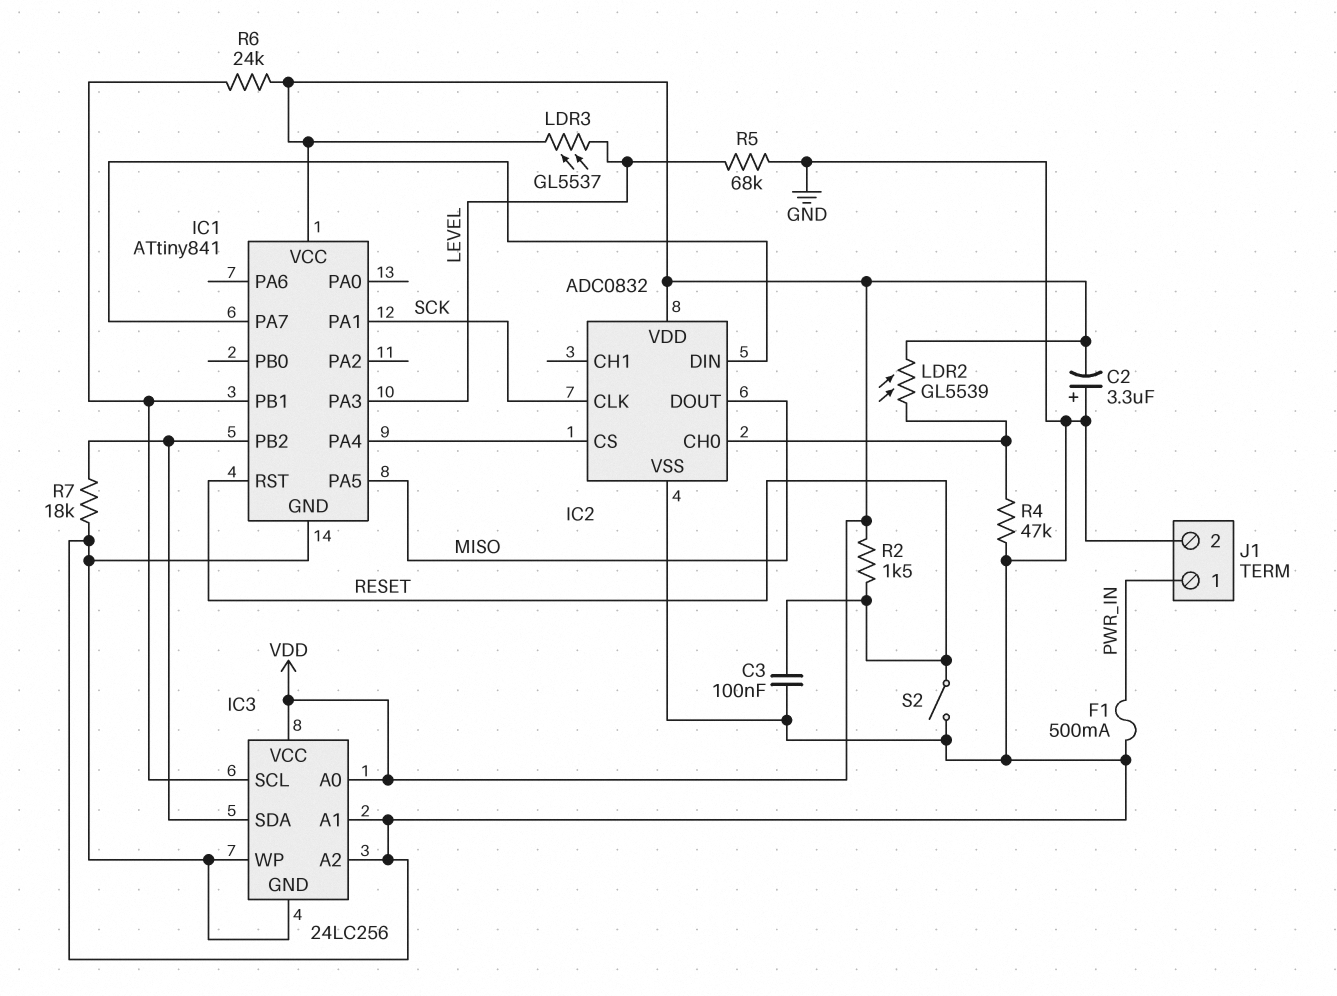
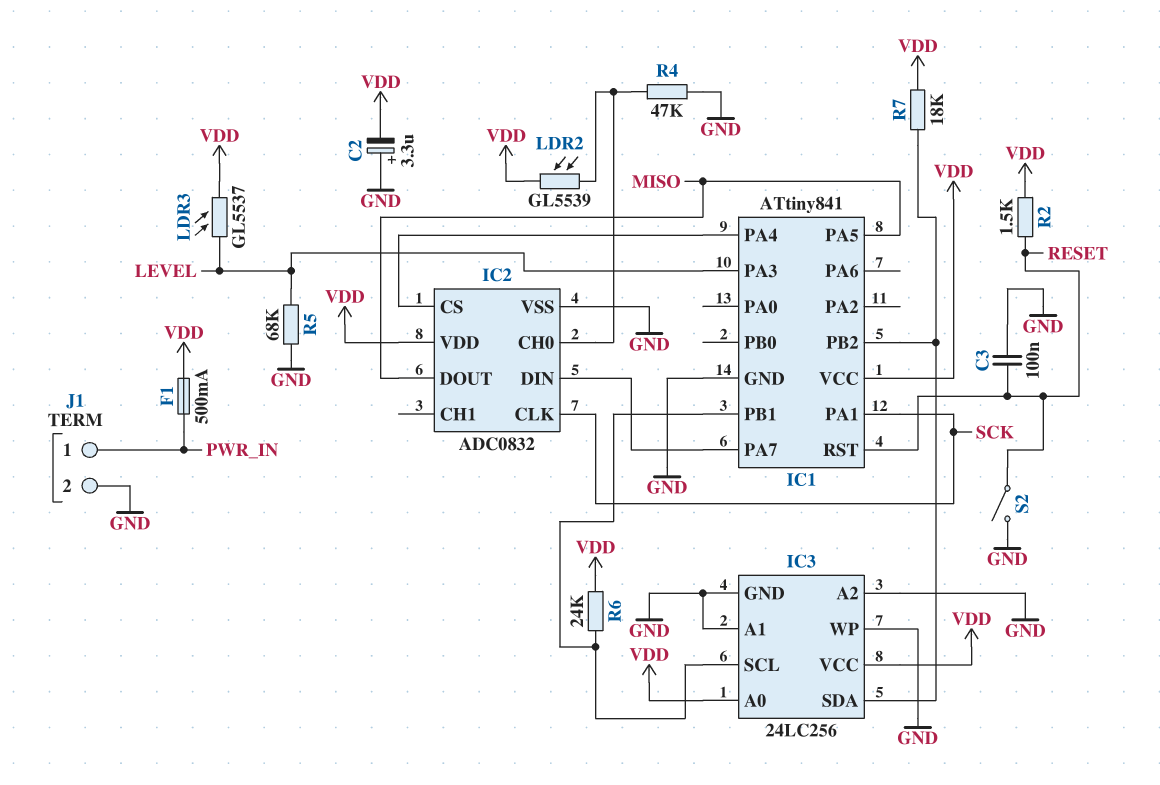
F1: 500mA (GND, PWR_IN) -> 500mA (PWR_IN, VDD)
R7: 18k (GND, IC1/PB2) -> 18k (IC1/PB2, VDD)

